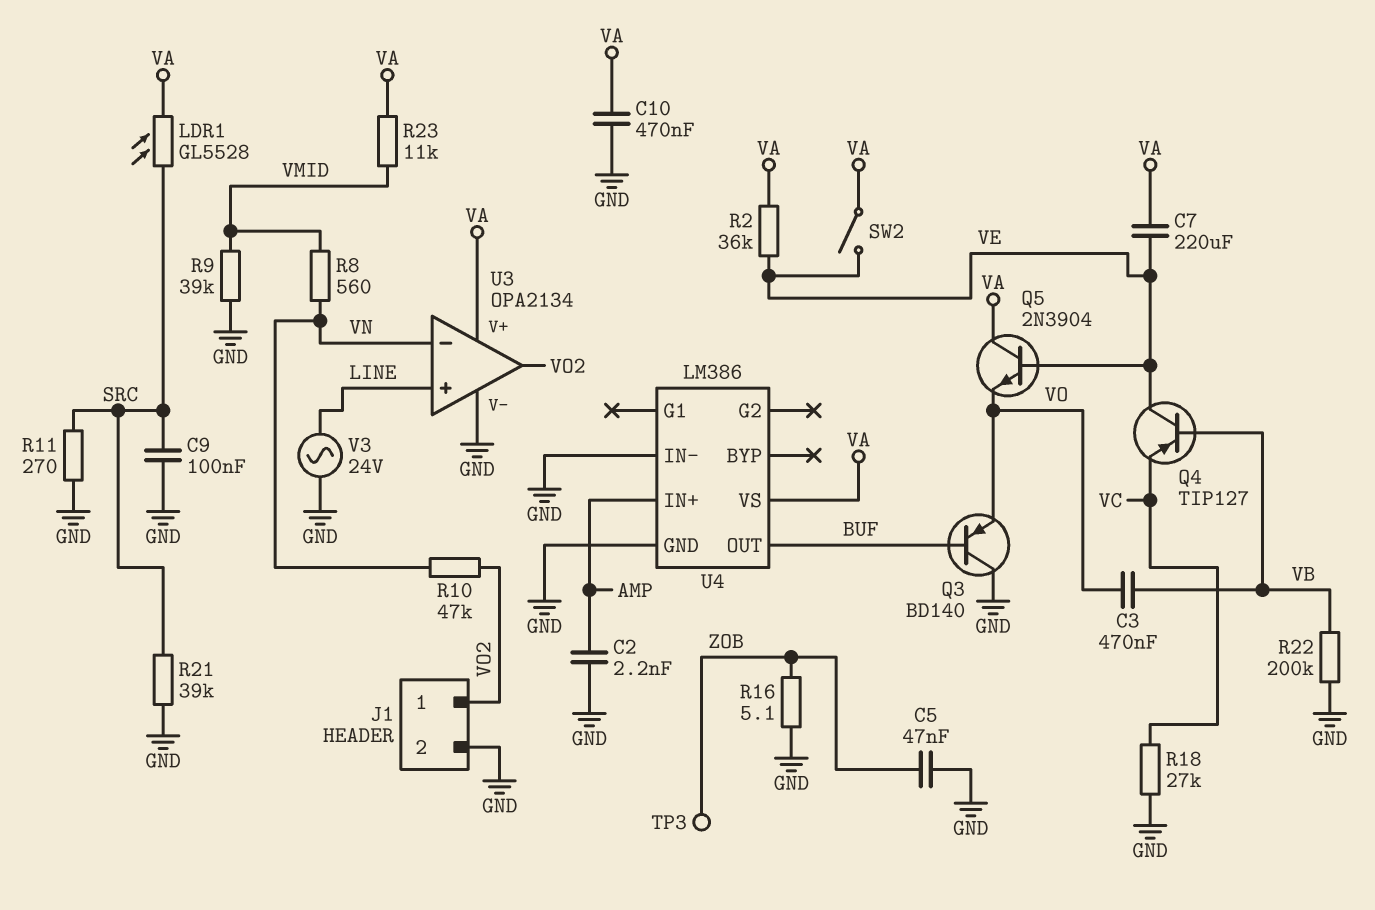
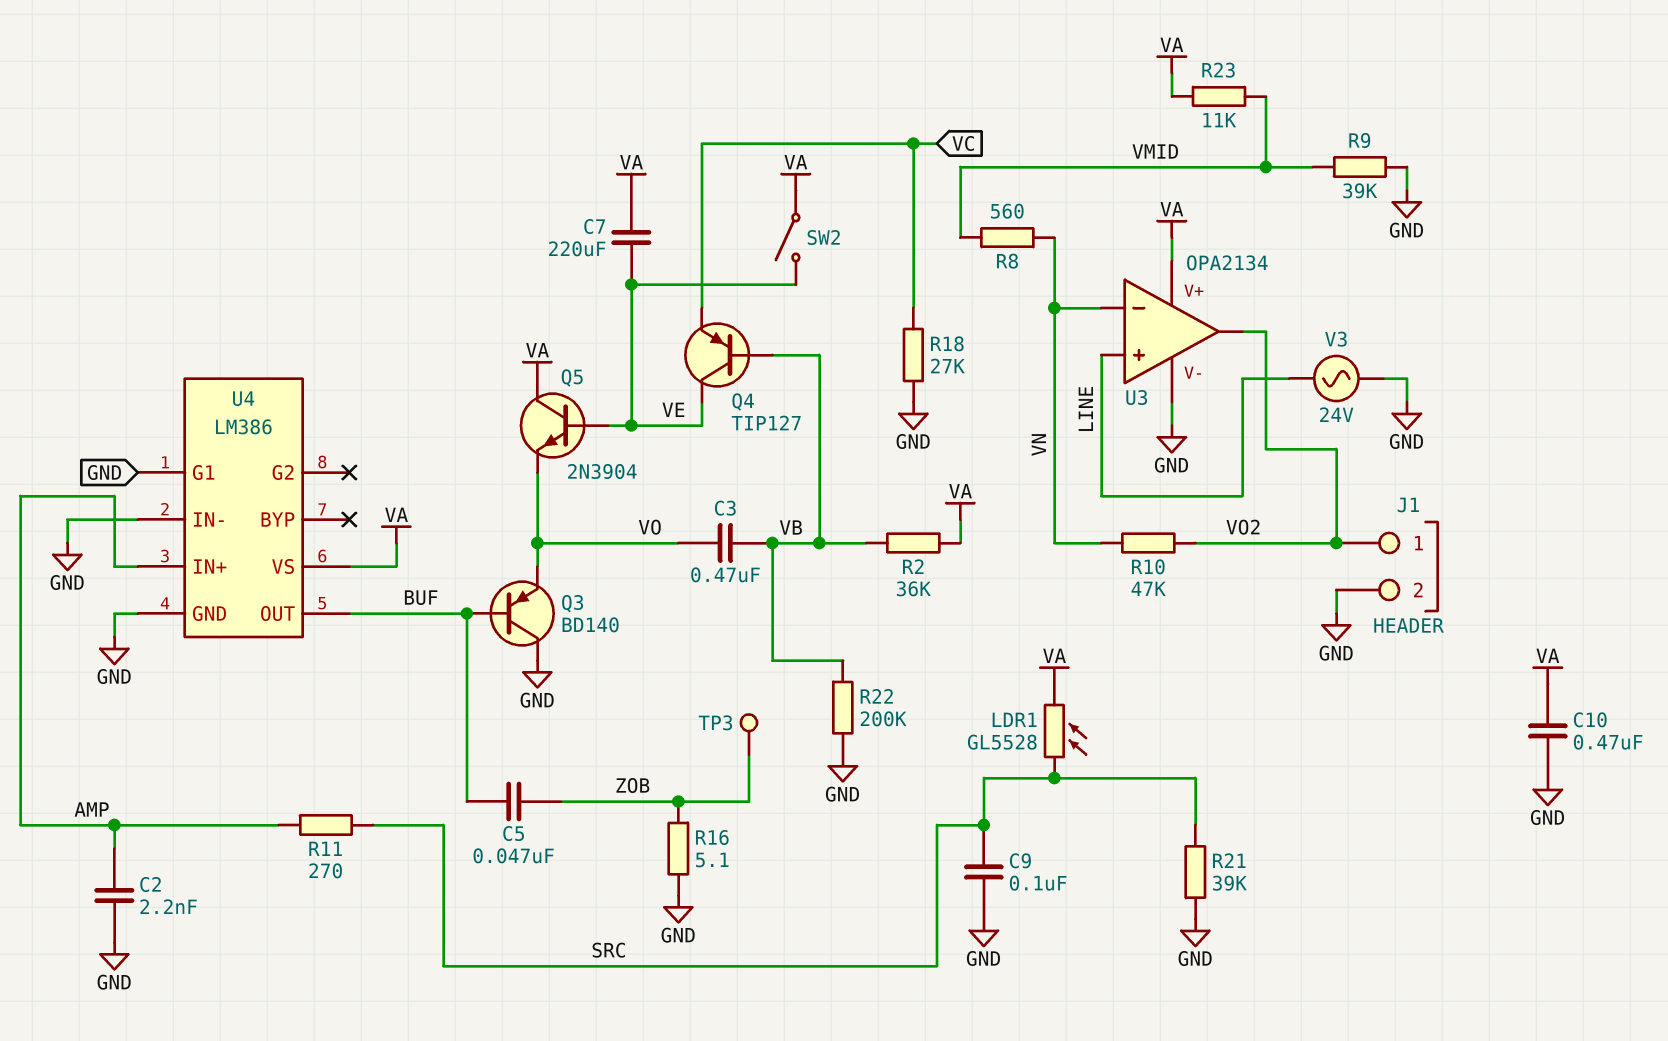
C5: 47nF (GND, ZOB) -> 47nF (BUF, ZOB)
R2: 36k (VA, VE) -> 36k (VA, VB)
R11: 270 (GND, SRC) -> 270 (AMP, SRC)
U4 pin G1: none -> GND

